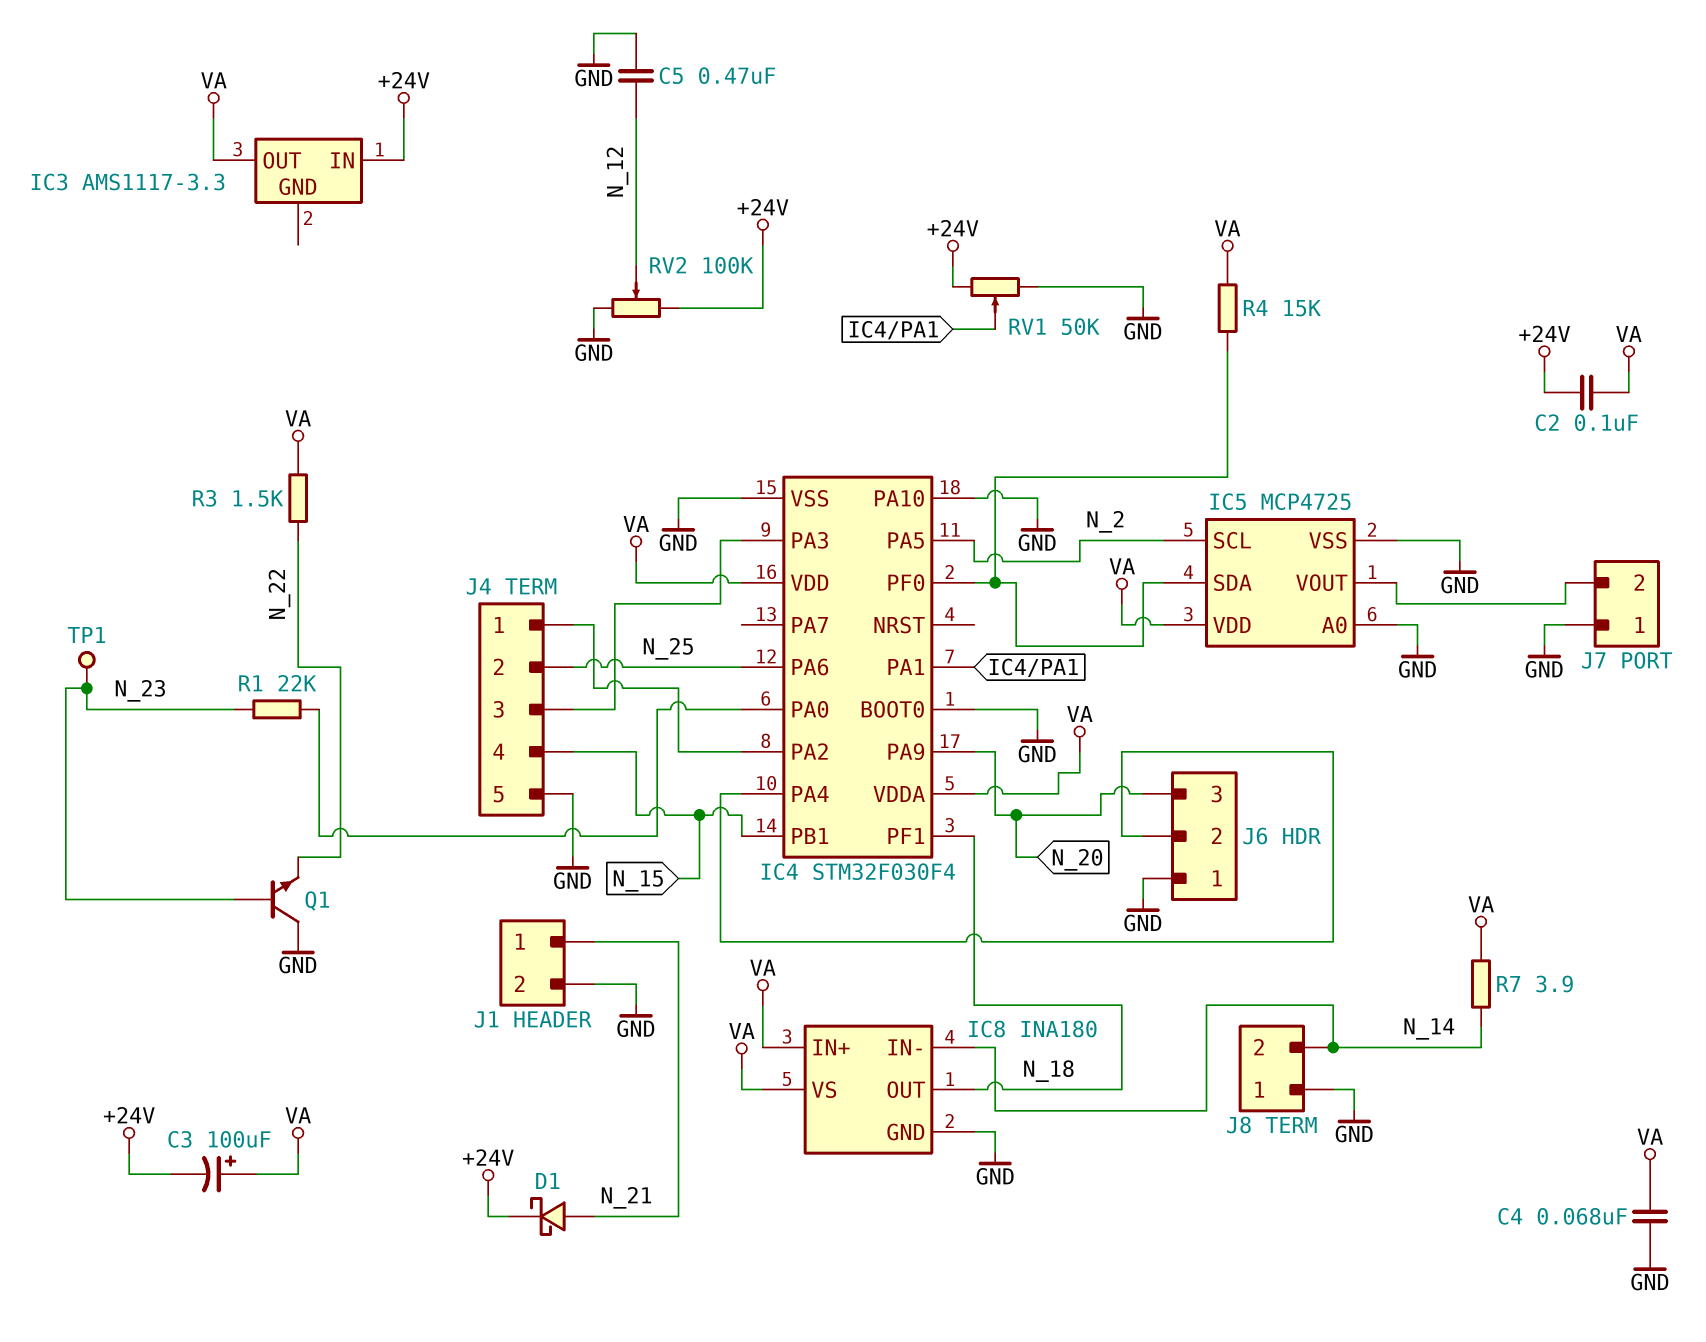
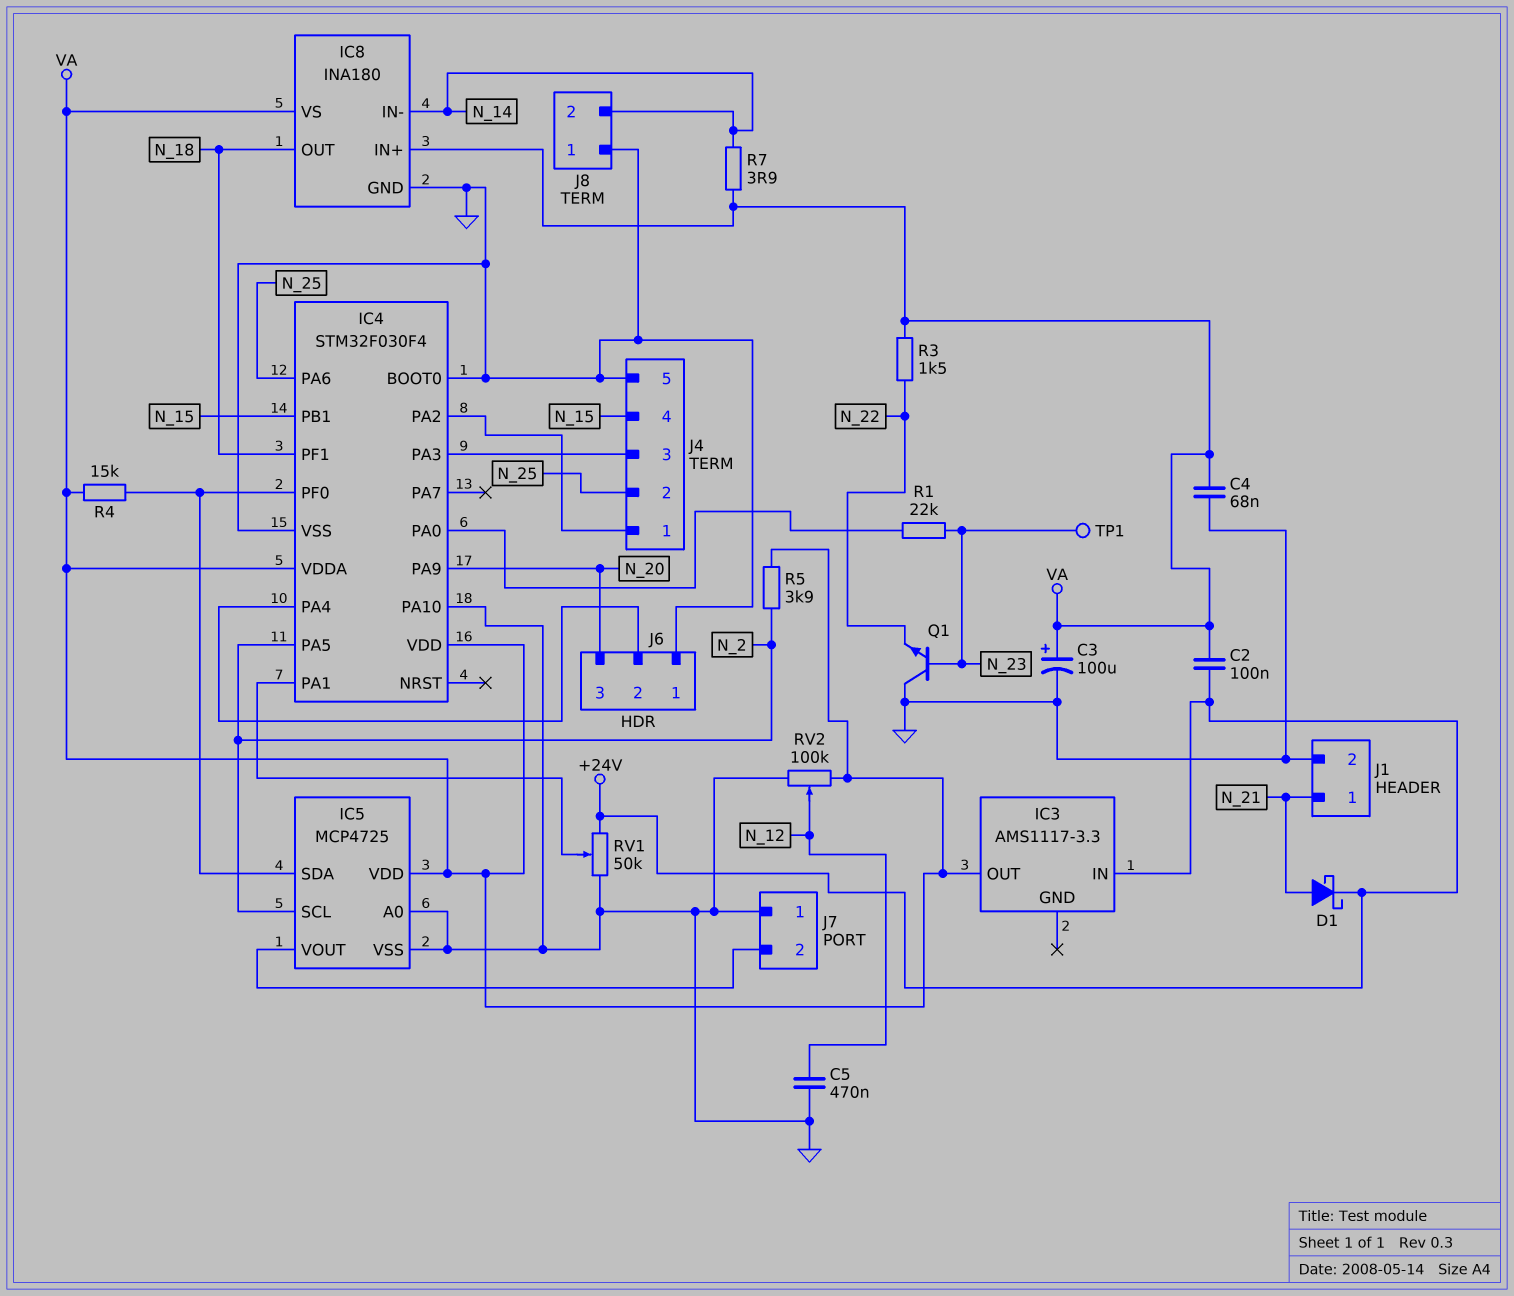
C3: 100uF (plus VA, minus +24V) -> 100uF (plus VA, minus GND)
R5: none -> 3.9k (N_2, VA)
RV2: 100k (+24V, GND, wiper N_12) -> 100k (GND, VA, wiper N_12)

